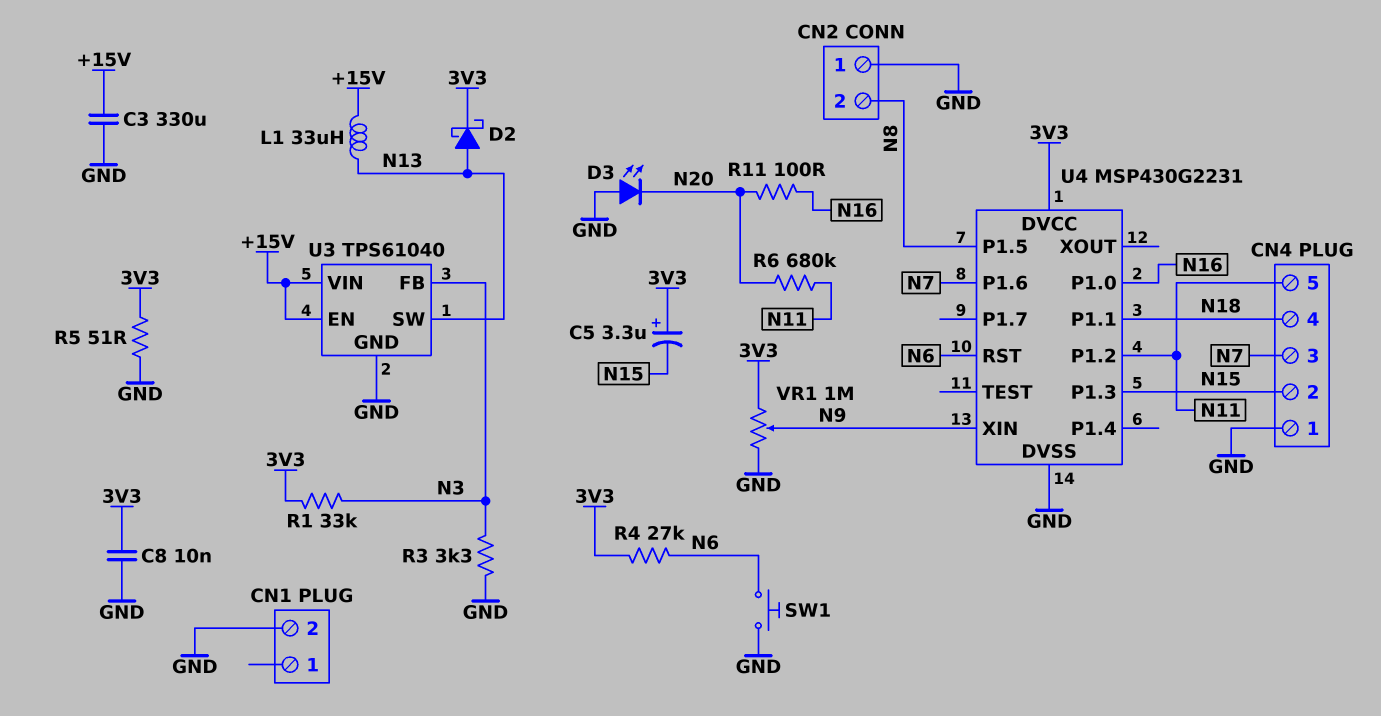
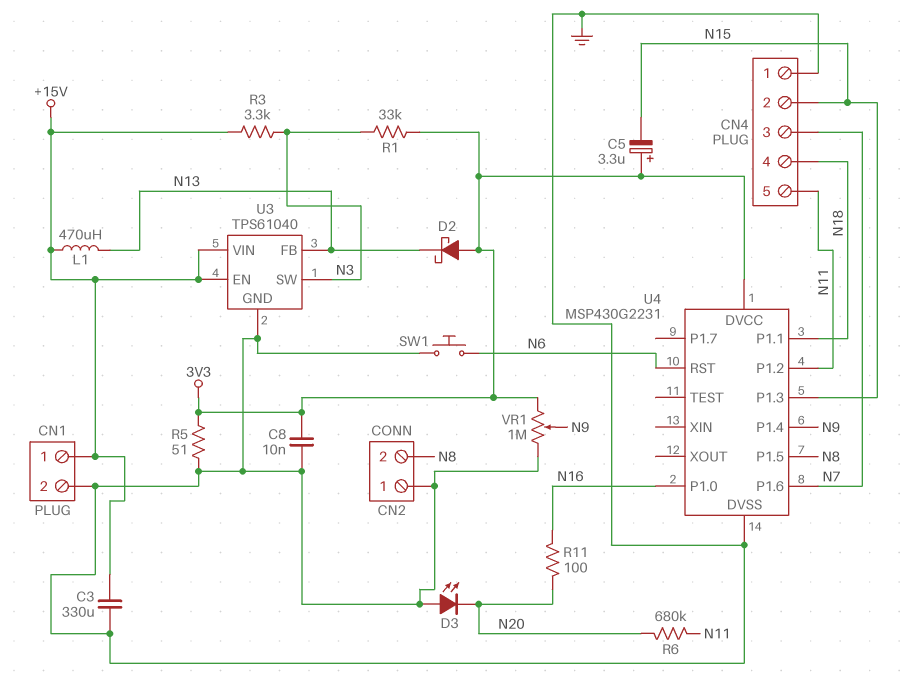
CN1 pin 1: none -> +15V
D2: schottky (A N13, K 3V3) -> schottky (A 3V3, K N13)
L1: 33uH (+15V, N13) -> 470uH (+15V, N13)
R3: 3.3k (GND, N3) -> 3.3k (+15V, N3)
R4: 27k (3V3, N6) -> none
U3 pin FB: N3 -> N13
U3 pin SW: N13 -> N3
U4 pin P1.4: none -> N9
U4 pin XIN: N9 -> none

